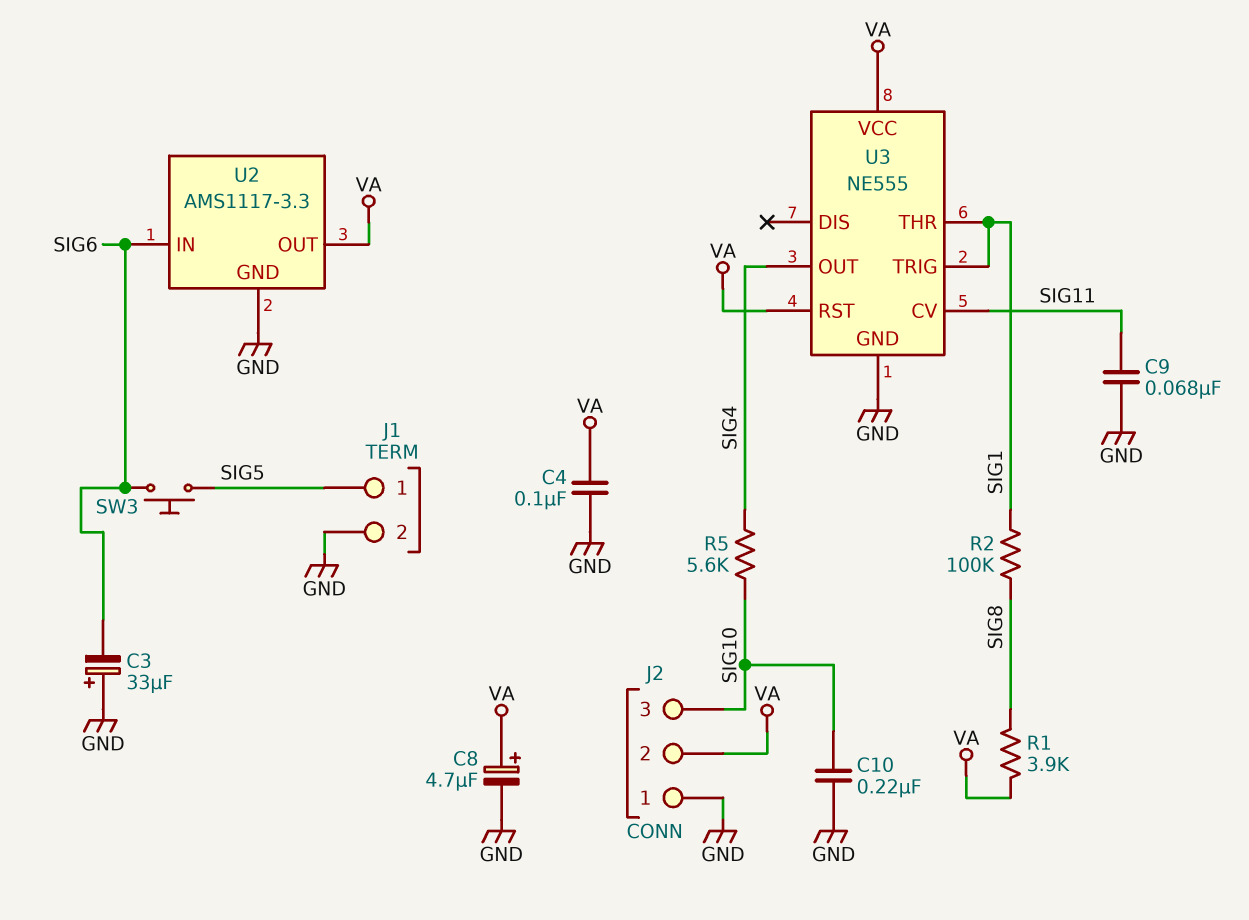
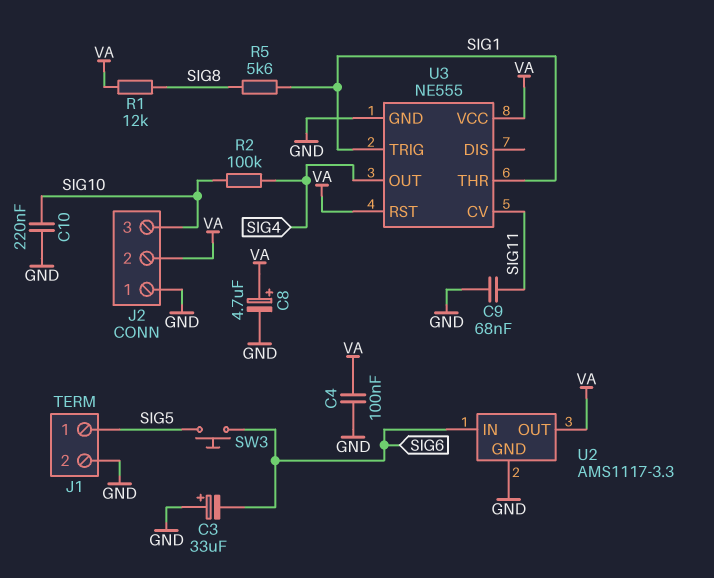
R1: 3.9k (SIG8, VA) -> 12k (SIG8, VA)
R2: 100k (SIG1, SIG8) -> 100k (SIG4, SIG10)
R5: 5.6k (SIG4, SIG10) -> 5.6k (SIG1, SIG8)

